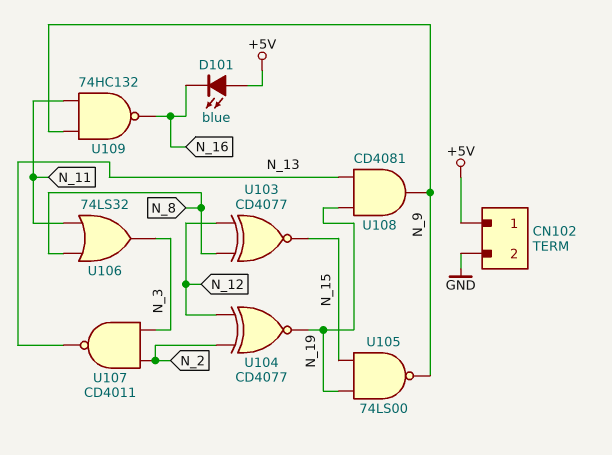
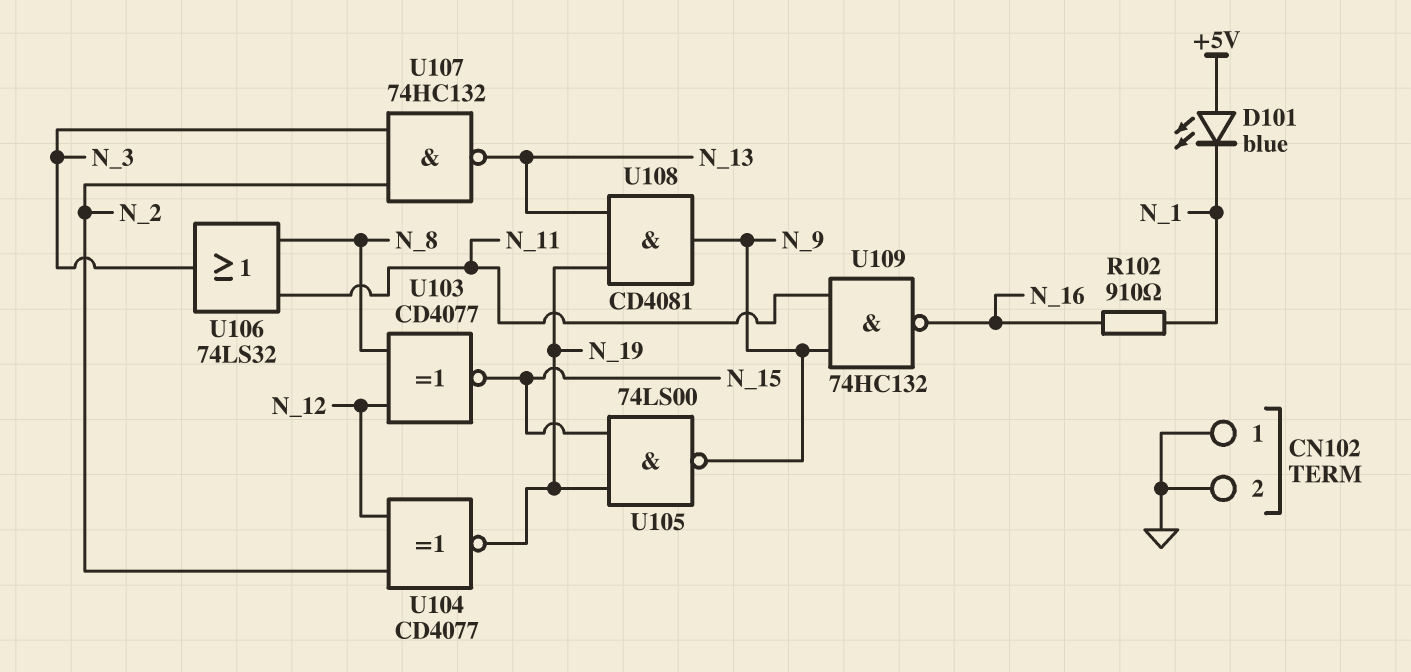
CN102 pin 1: +5V -> GND
D101: LED blue (A +5V, K N_16) -> LED blue (A +5V, K N_1)
R102: none -> 910 (N_1, N_16)
U107: NAND CD4011 (in N_2, in N_3, out N_13) -> NAND 74HC132 (in N_2, in N_3, out N_13)

